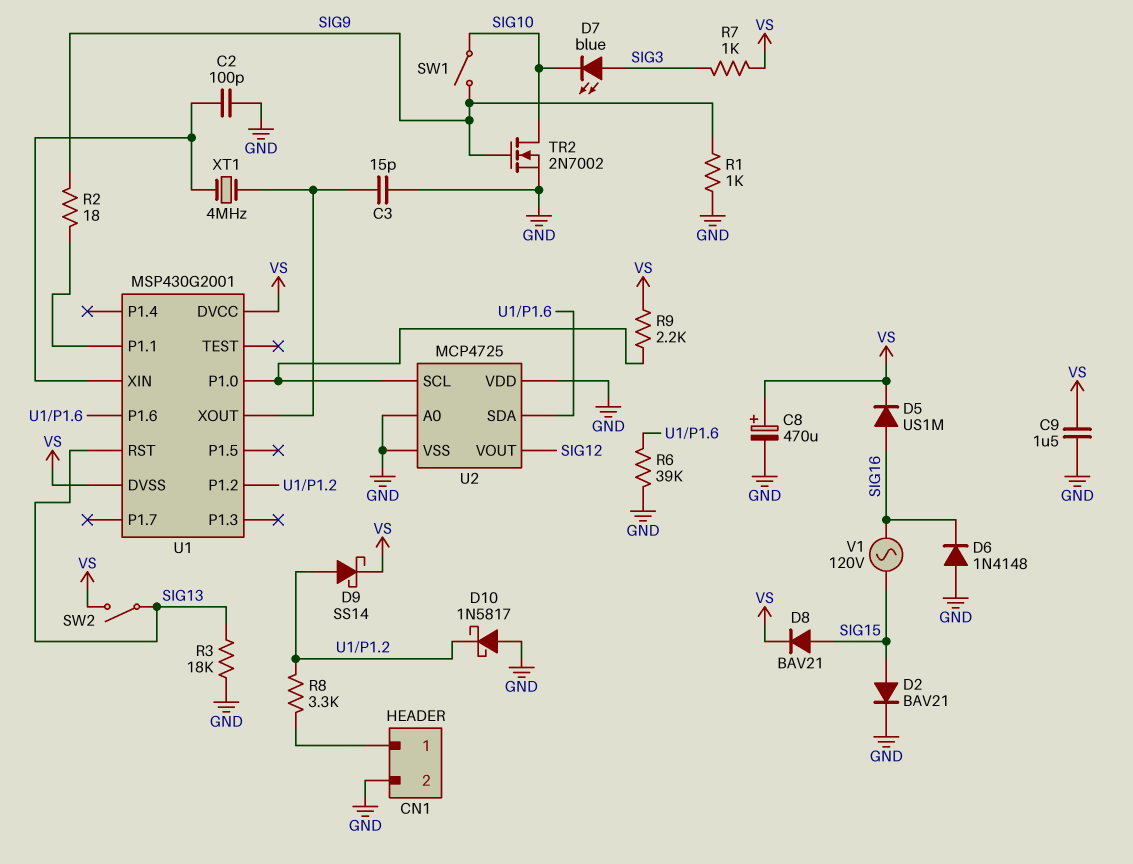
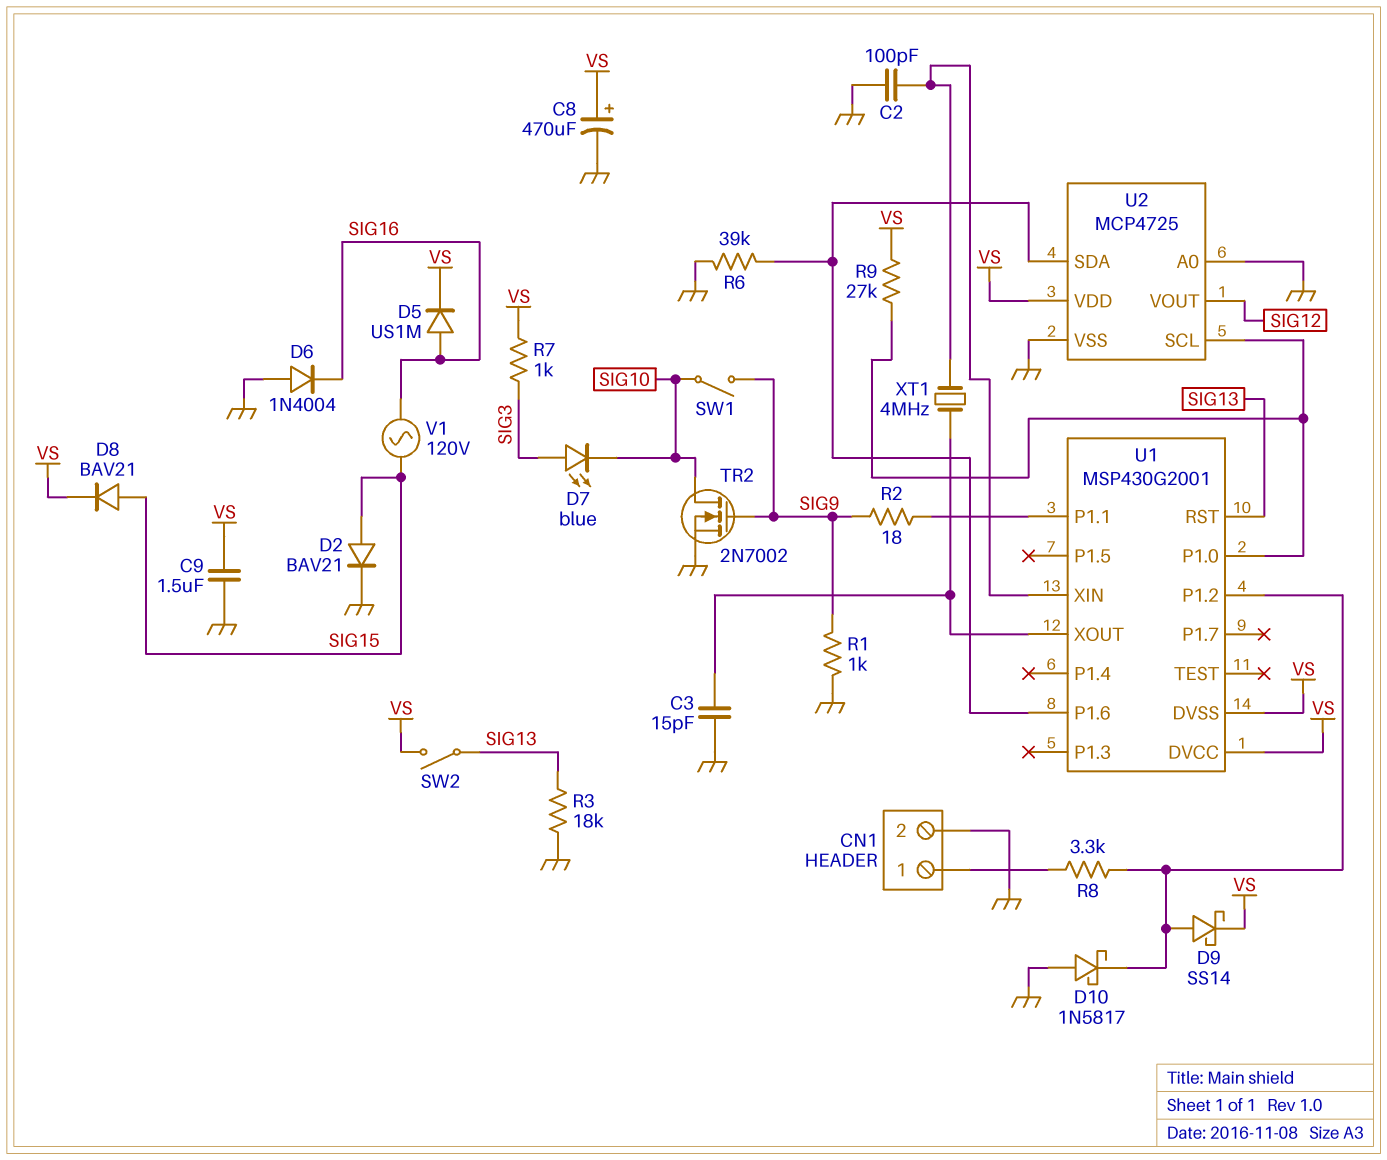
D6: diode 1N4148 (A GND, K SIG16) -> diode 1N4004 (A GND, K SIG16)
R9: 2.2k (U1/P1.0, VS) -> 27k (U1/P1.0, VS)
U2 pin VDD: GND -> VS

